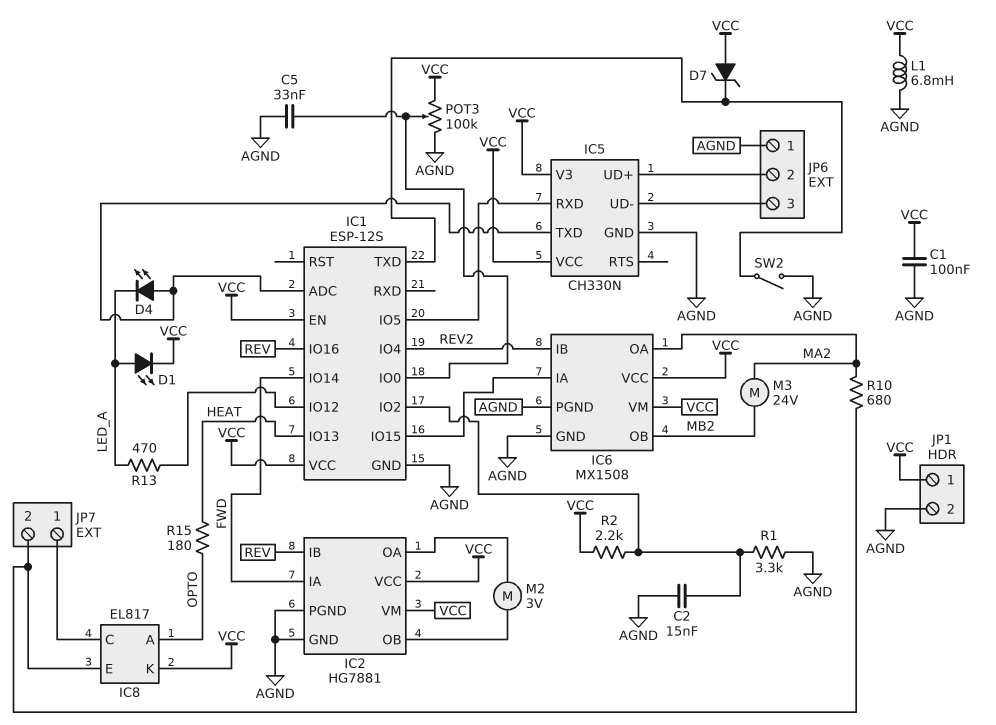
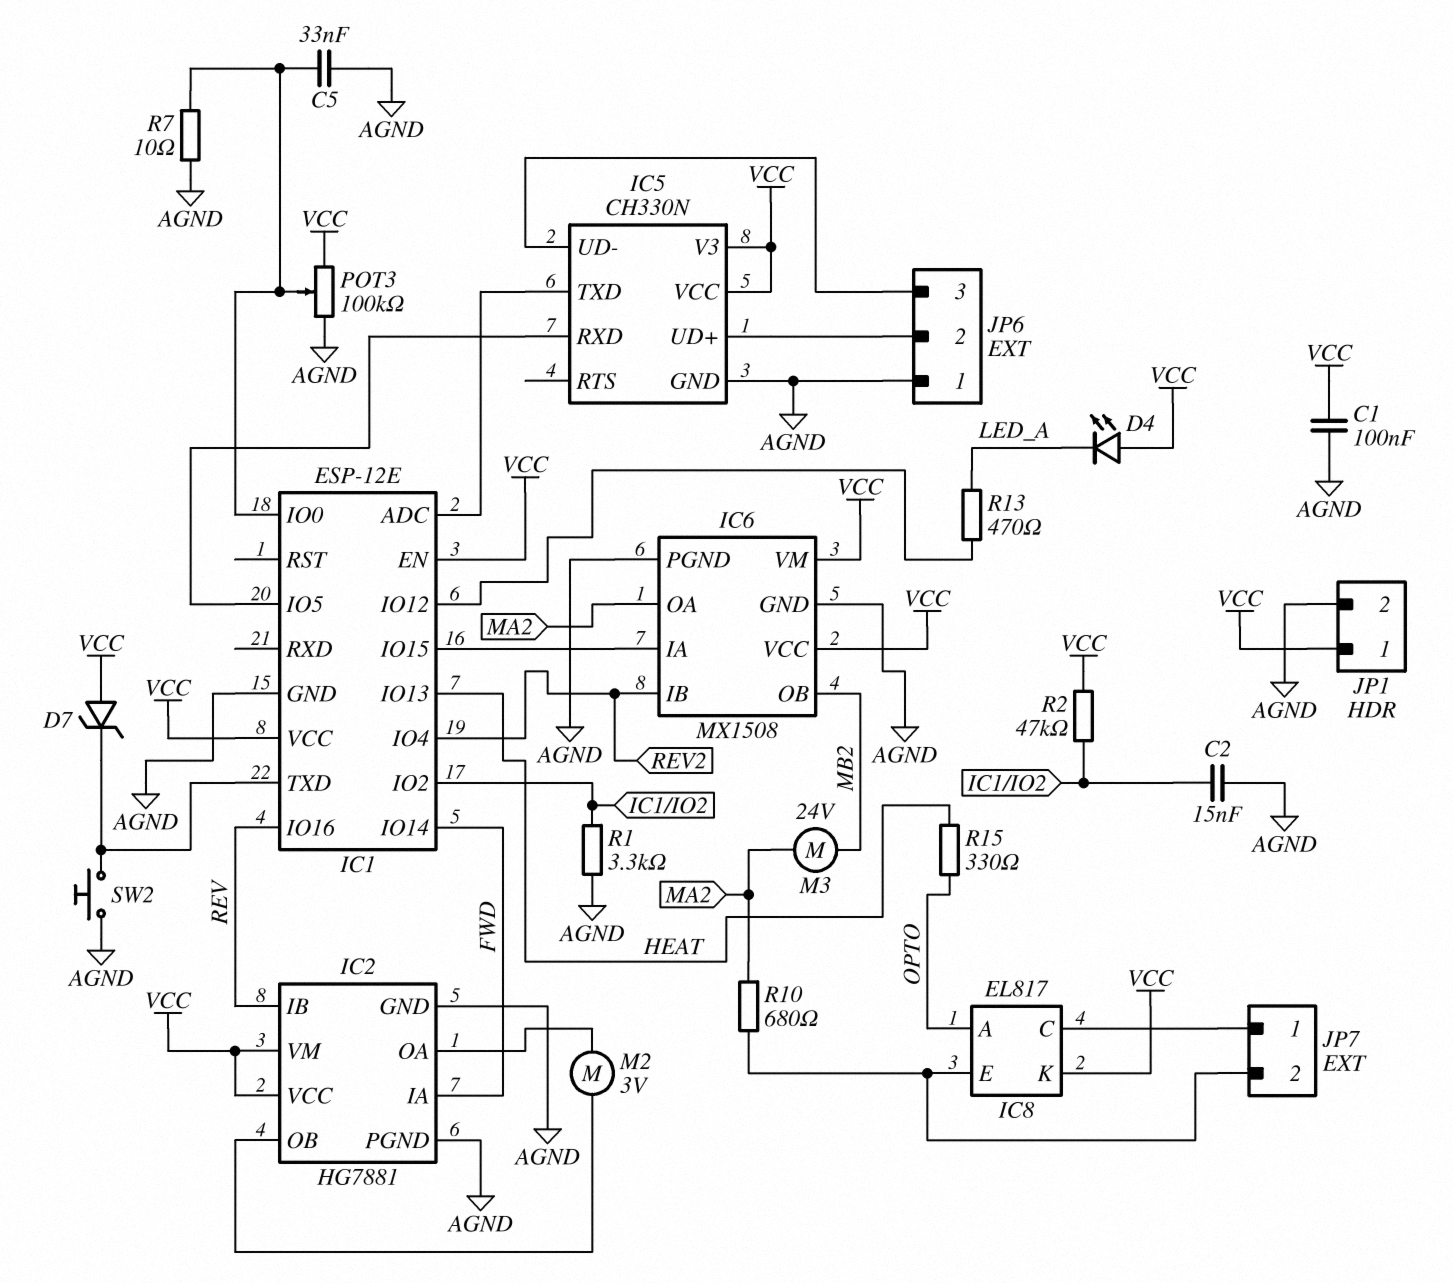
D1: LED (A LED_A, K VCC) -> none
D4: LED (A IC1/ADC, K LED_A) -> LED (A VCC, K LED_A)
IC1: ESP-12S -> ESP-12E
L1: 6.8mH (AGND, VCC) -> none
R2: 2.2k (IC1/IO2, VCC) -> 47k (IC1/IO2, VCC)
R7: none -> 10 (AGND, IC1/IO0)
R15: 180 (HEAT, OPTO) -> 330 (HEAT, OPTO)
SW2: switch (AGND, IC1/TXD) -> button (AGND, IC1/TXD)

